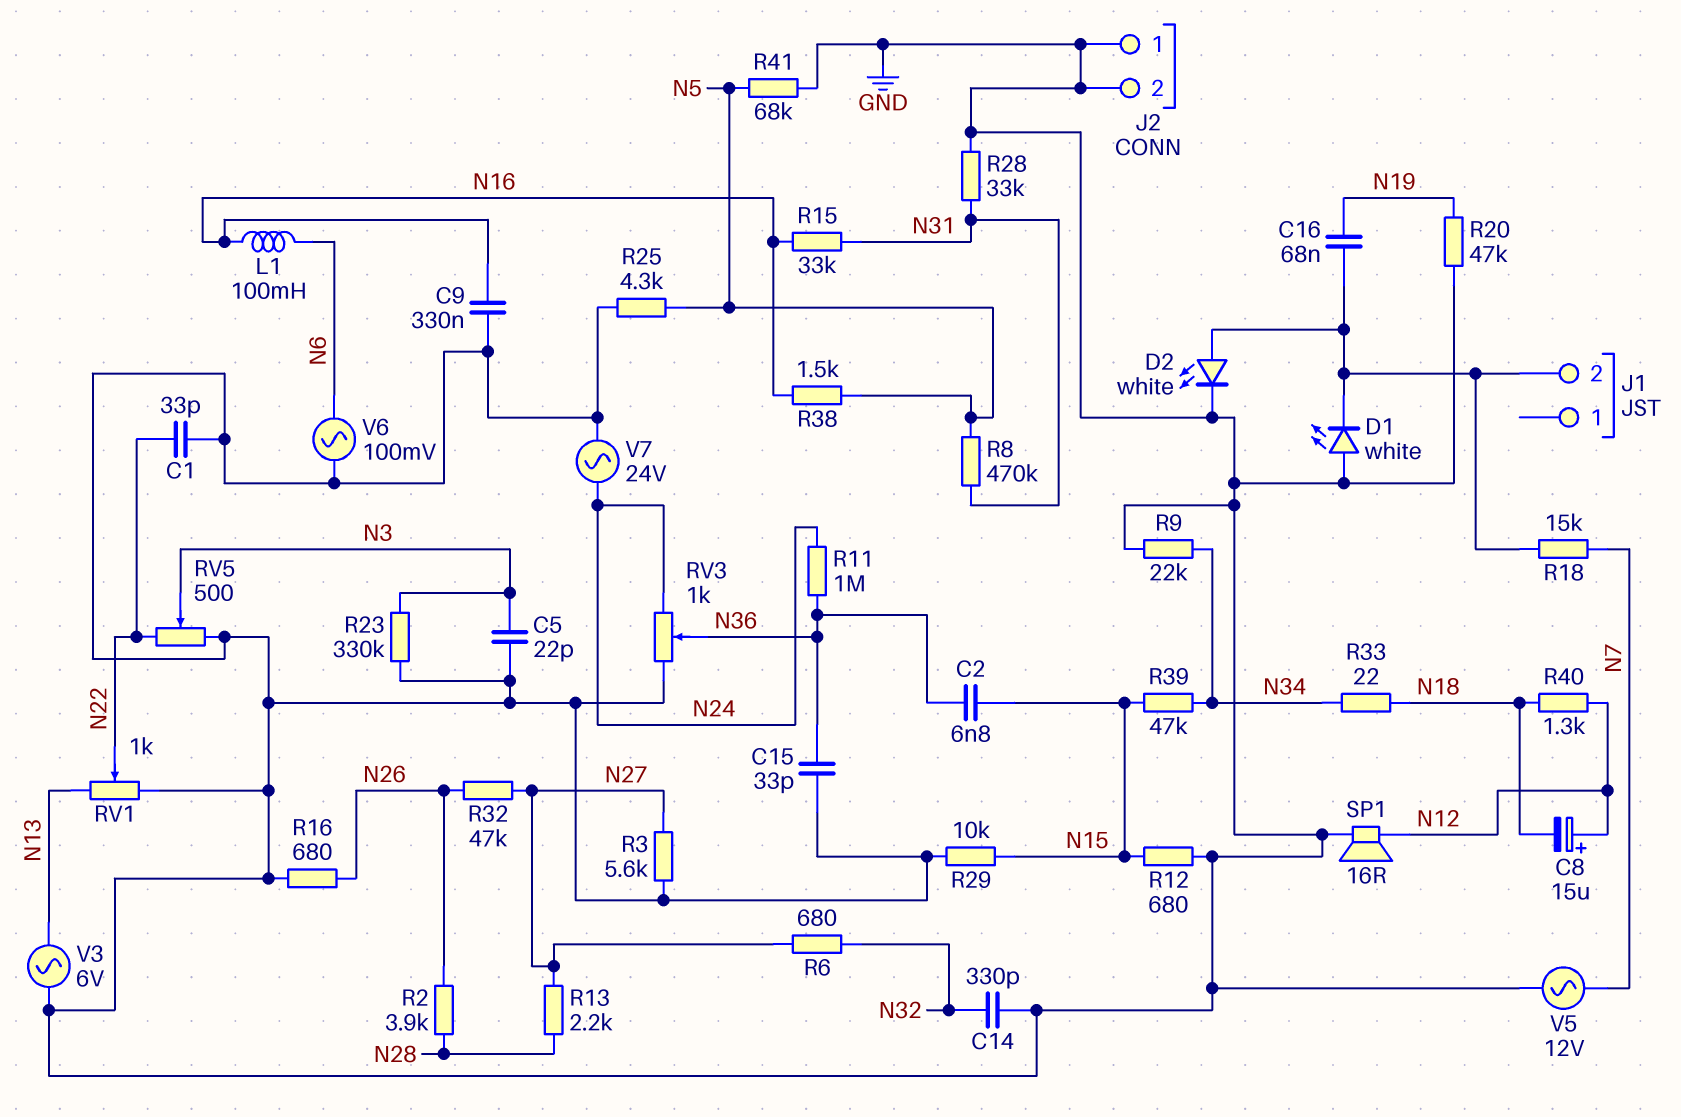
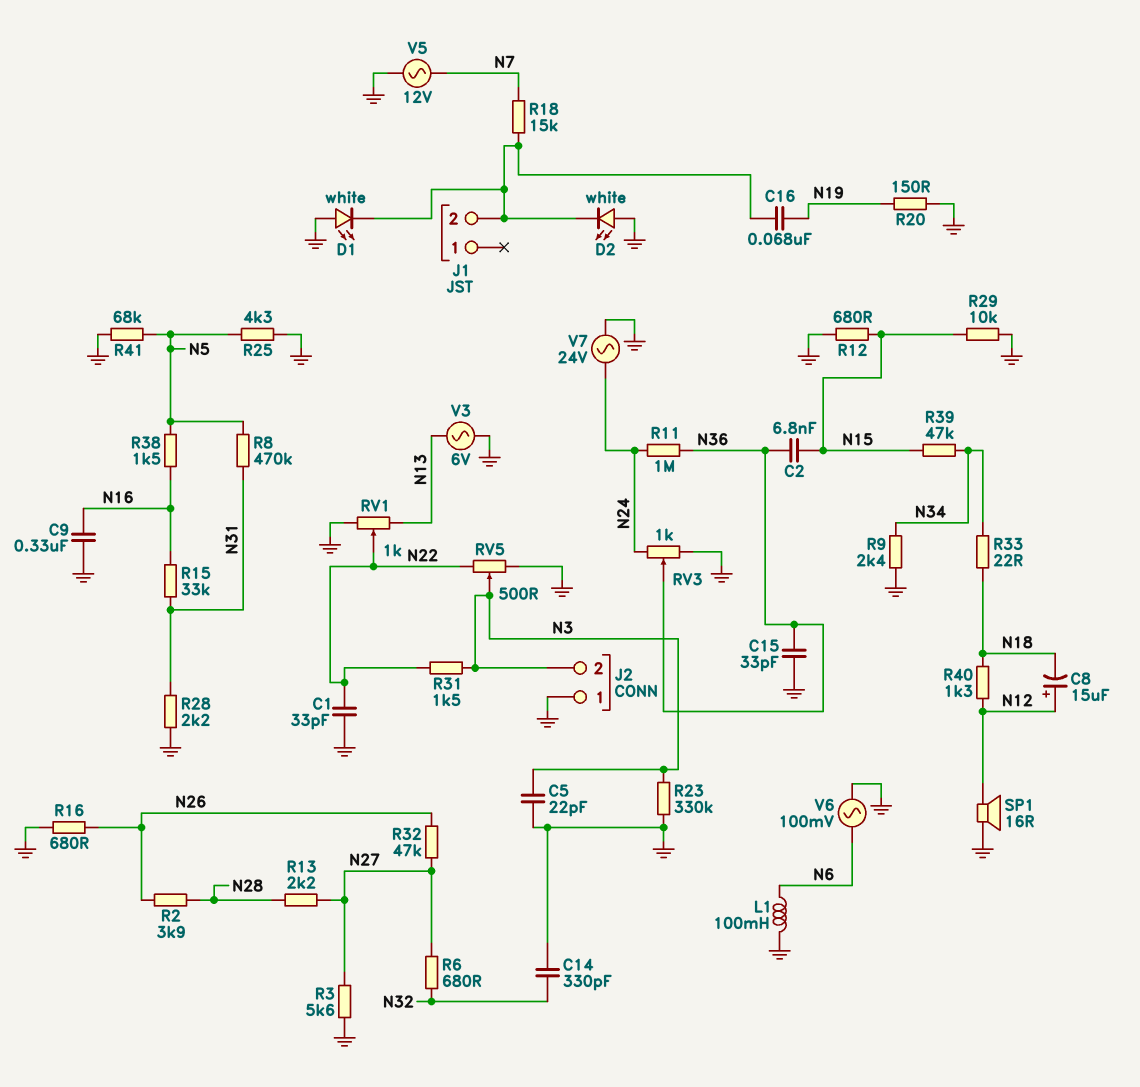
D2: LED white (A J1/2, K GND) -> LED white (A GND, K J1/2)
J2 pin 2: GND -> N3
L1: 100mH (N6, N16) -> 100mH (GND, N6)
R9: 22k (GND, N34) -> 2.4k (GND, N34)
R20: 47k (GND, N19) -> 150 (GND, N19)
R28: 33k (GND, N31) -> 2.2k (GND, N31)
R31: none -> 1.5k (N3, N22)

